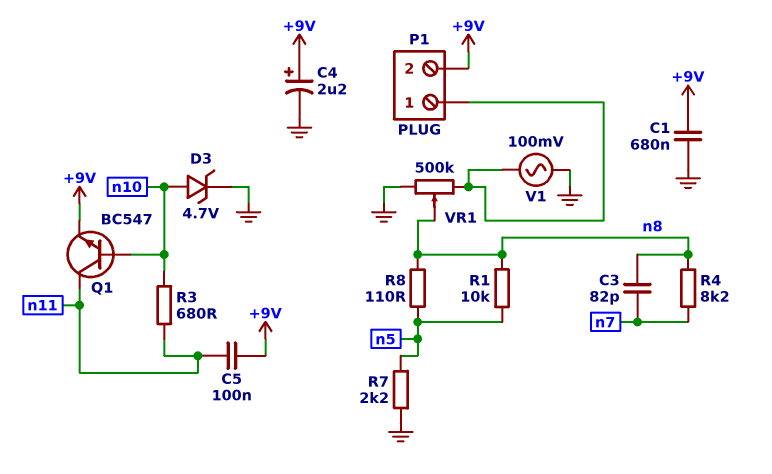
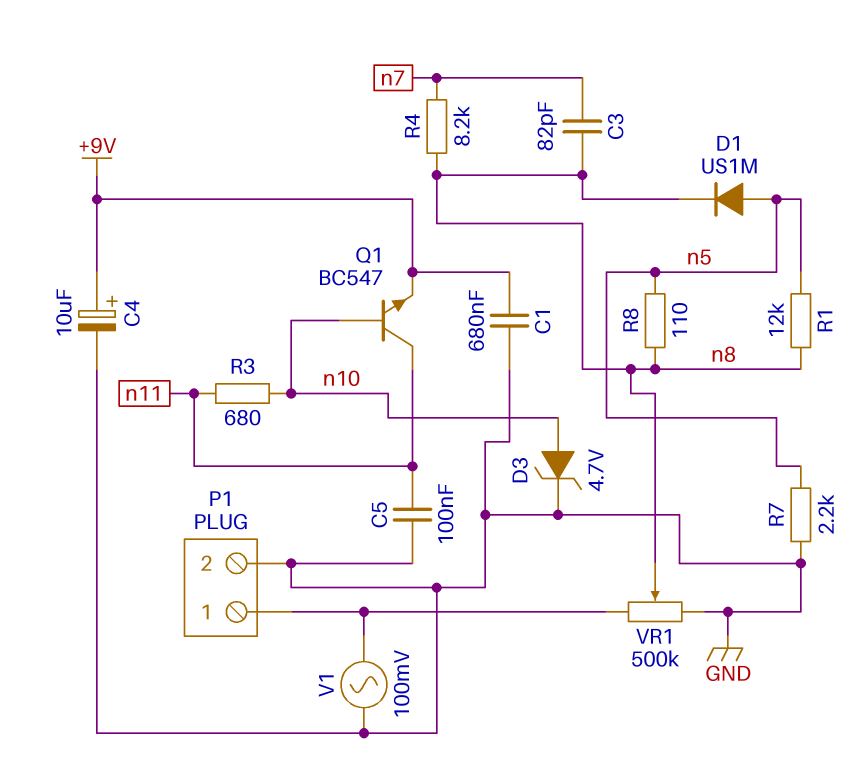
C4: 2.2uF (plus +9V, minus GND) -> 10uF (plus +9V, minus GND)
C5: 100nF (+9V, n11) -> 100nF (GND, n11)
D1: none -> diode US1M (A n5, K n8)
P1 pin 2: +9V -> GND
R1: 10k (n5, n8) -> 12k (n5, n8)

